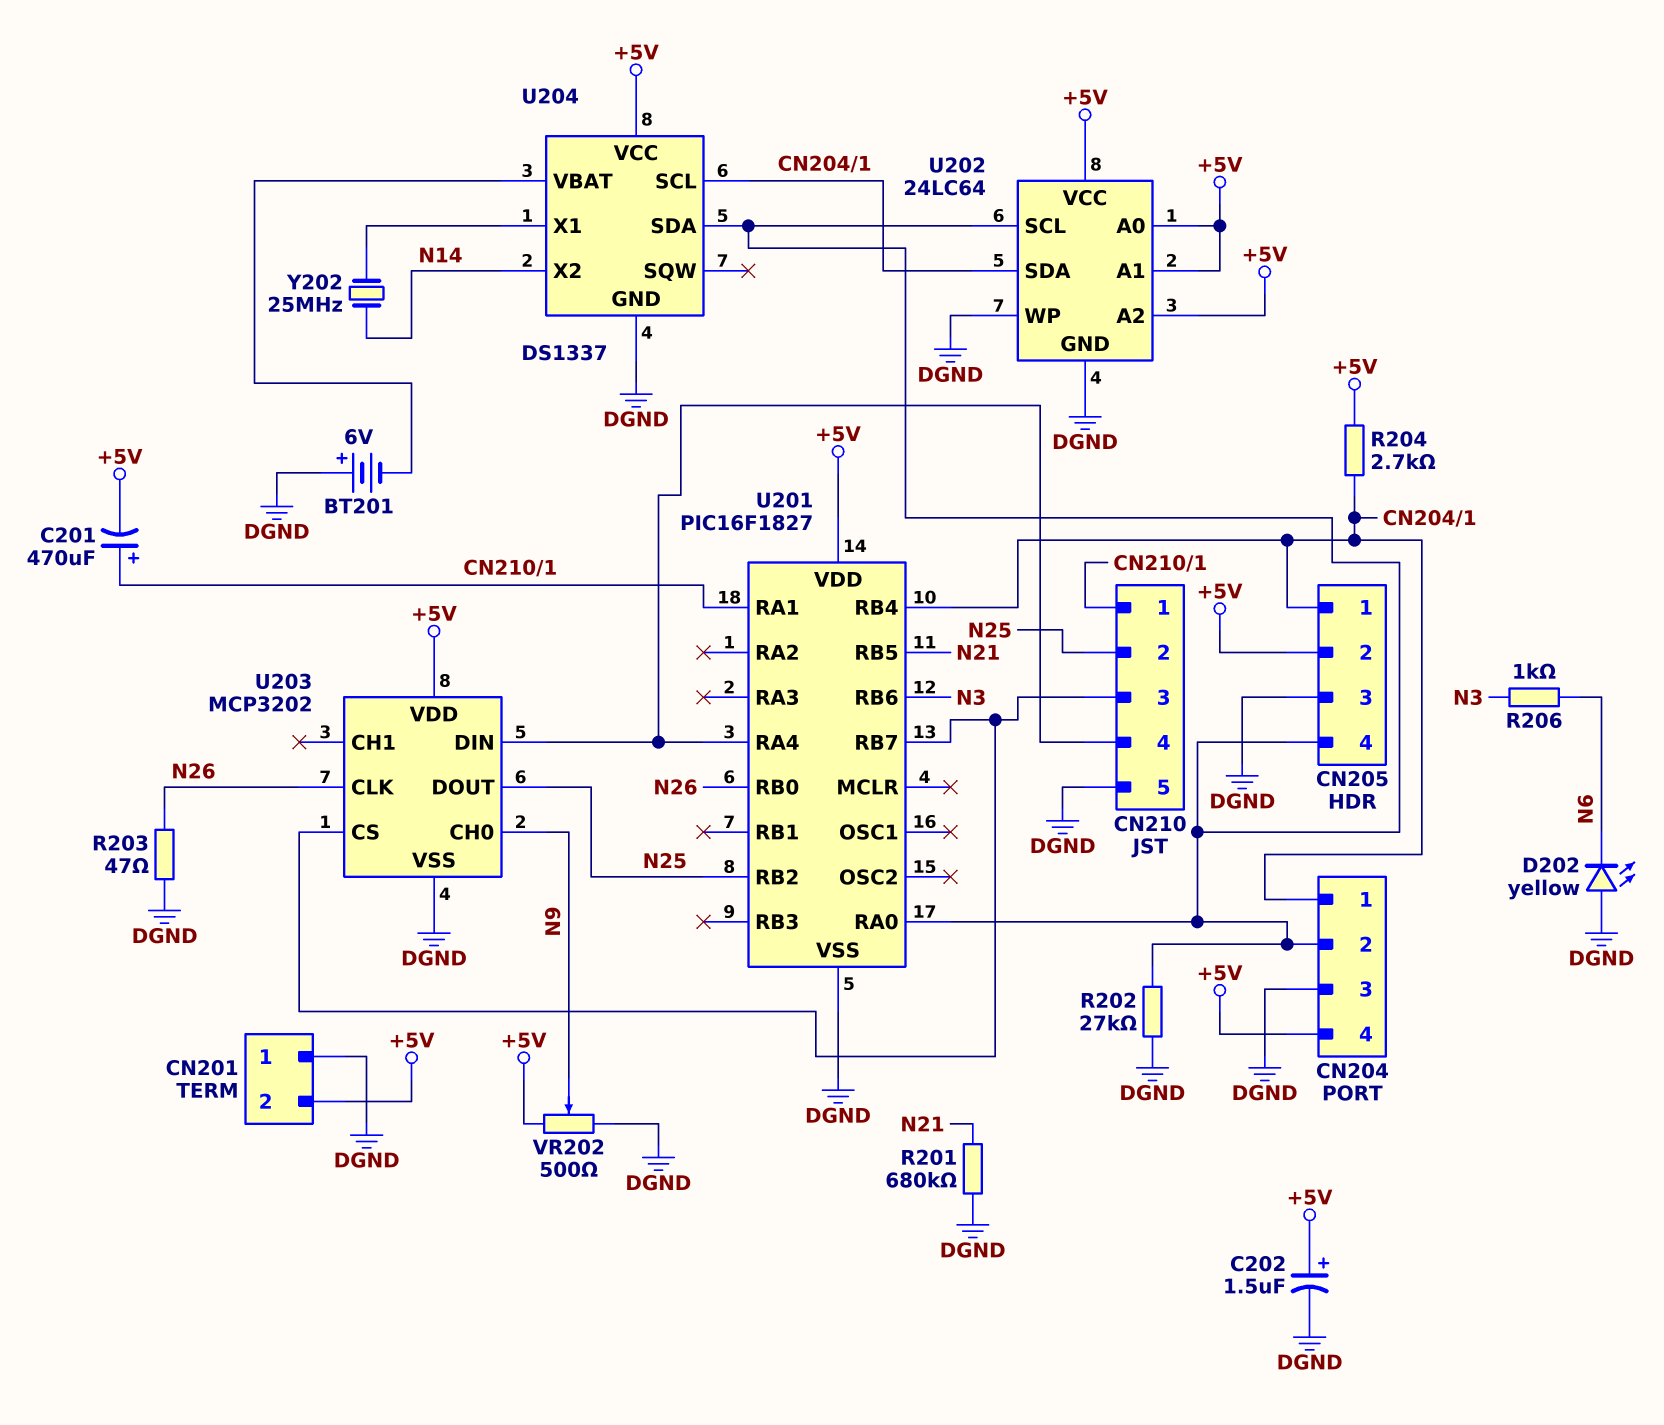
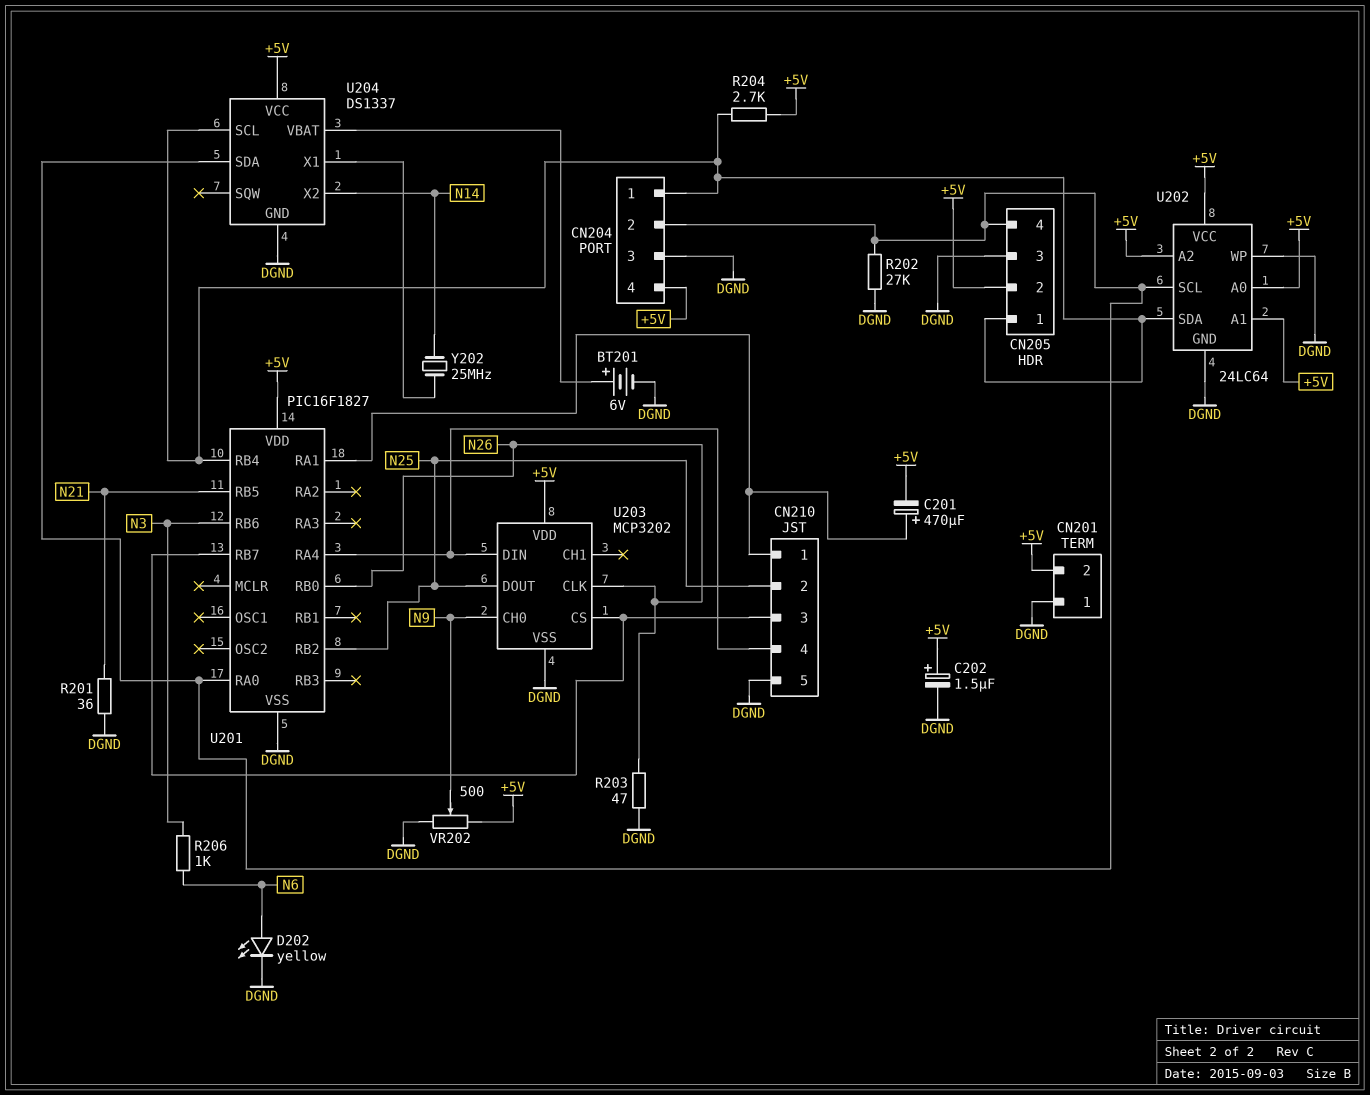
BT201: 6V (plus DGND, minus U204/VBAT) -> 6V (plus U204/VBAT, minus DGND)
D202: LED yellow (A DGND, K N6) -> LED yellow (A N6, K DGND)
R201: 680k (DGND, N21) -> 36 (DGND, N21)

